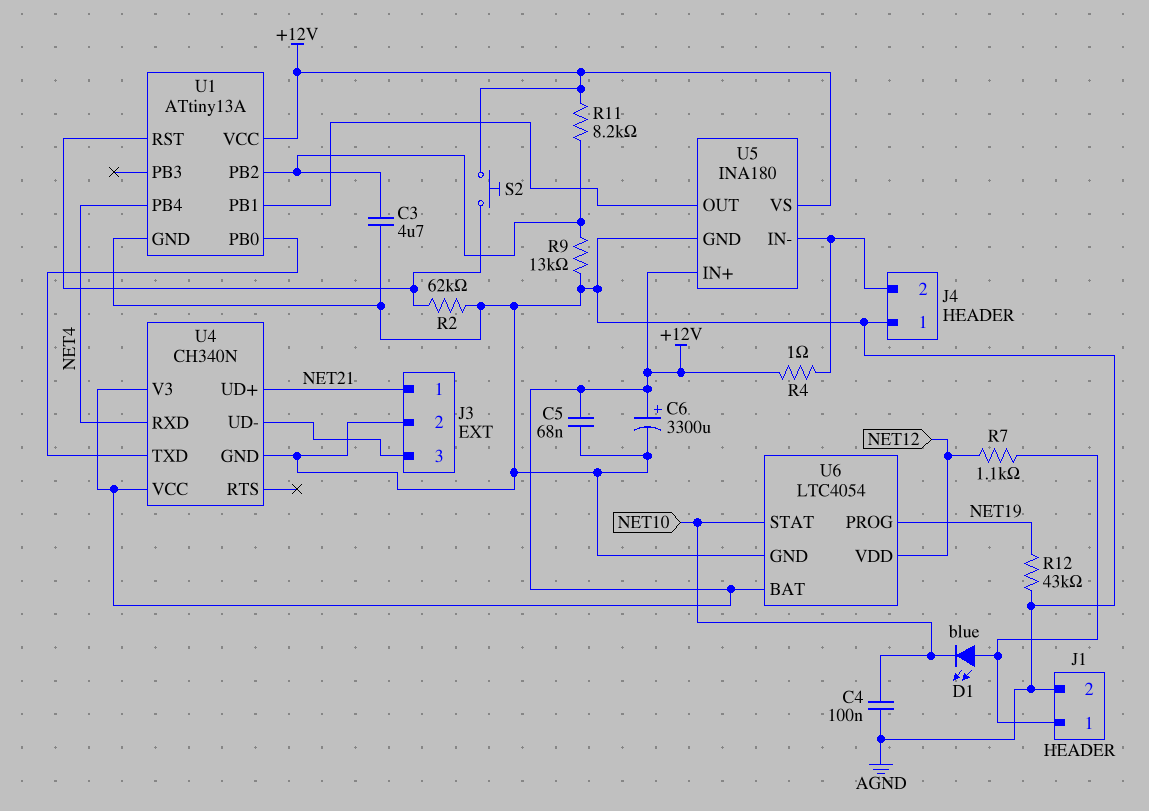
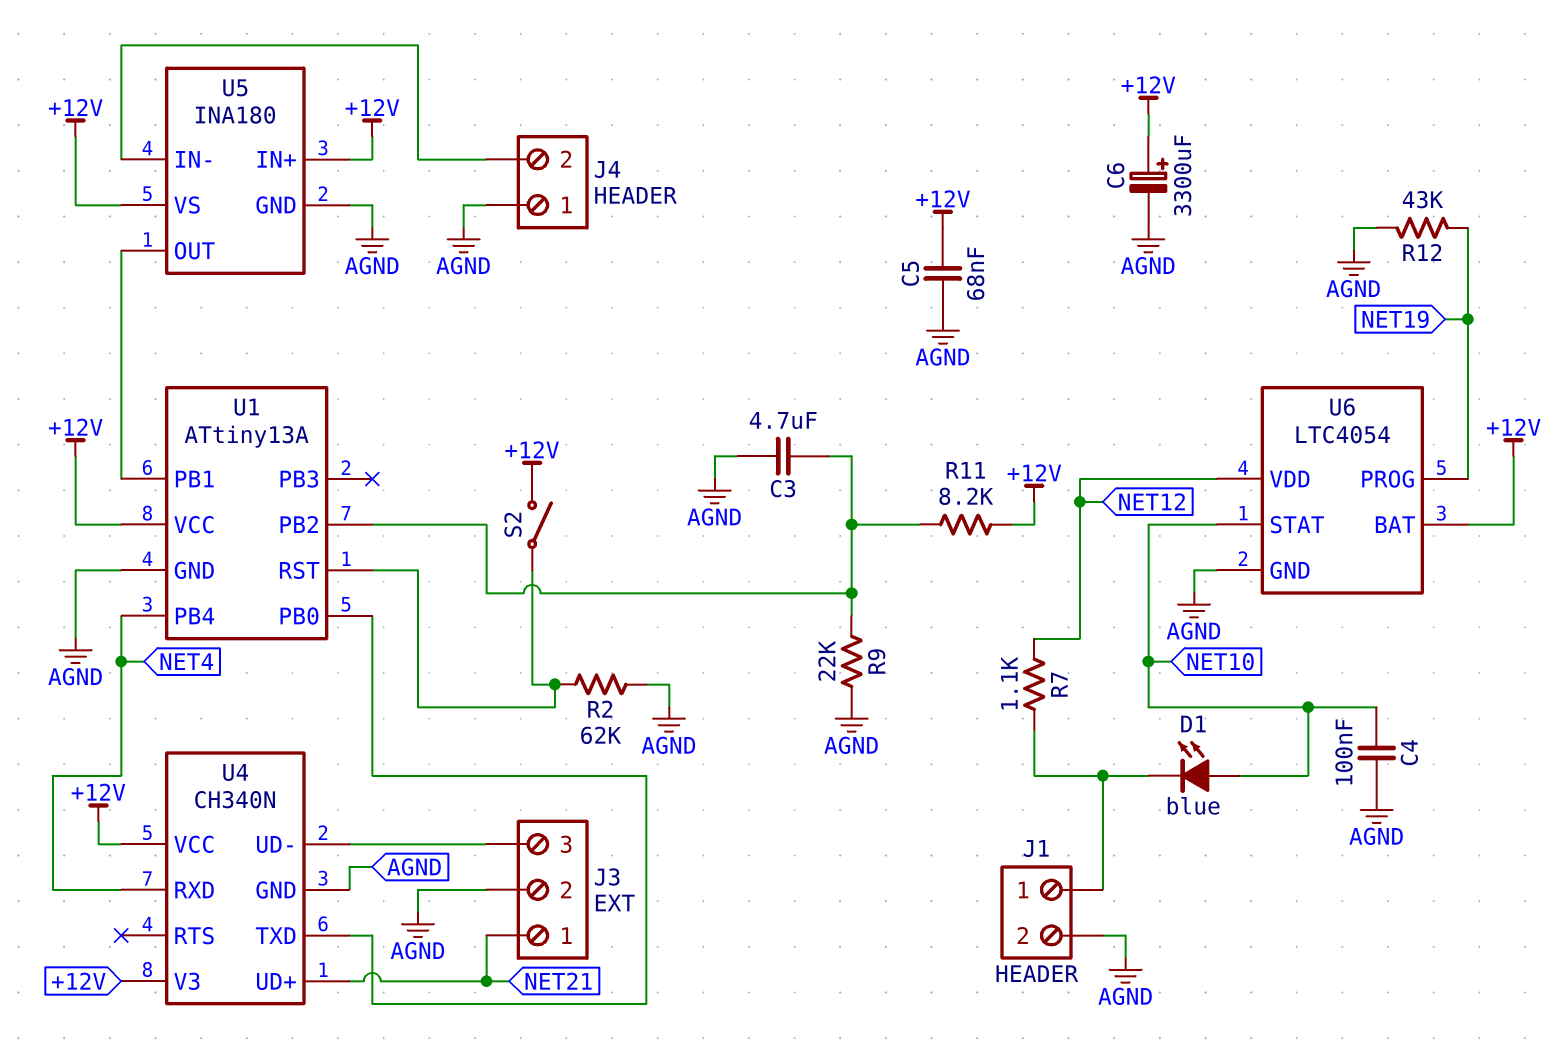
D1: LED blue (A J1/1, K NET10) -> LED blue (A NET10, K J1/1)
R4: 1 (+12V, J4/2) -> none
R9: 13k (AGND, U1/PB2) -> 22k (AGND, U1/PB2)
S2: button (+12V, U1/RST) -> switch (+12V, U1/RST)

